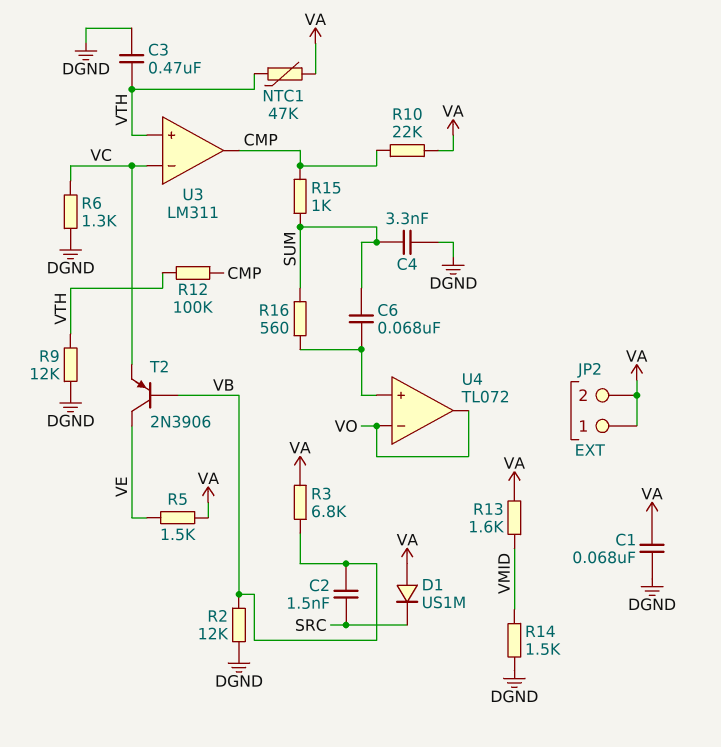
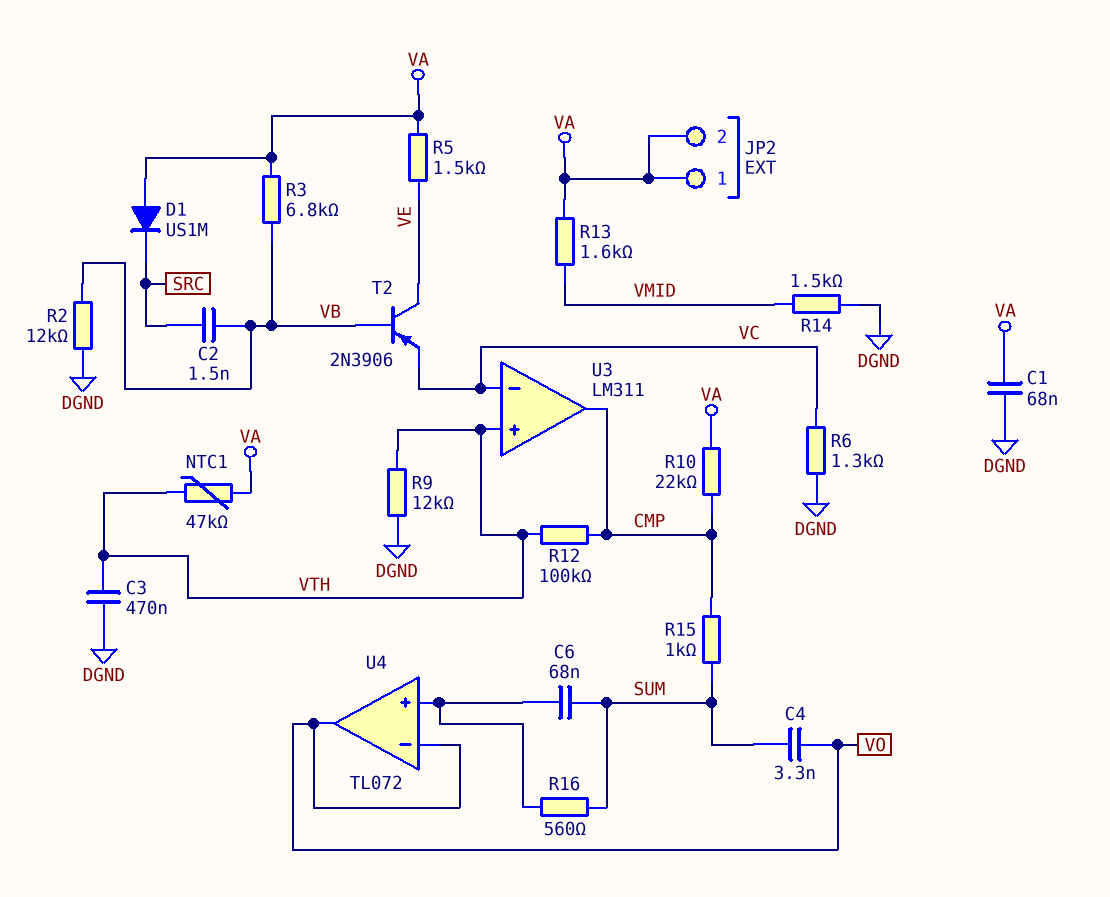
C4: 3.3nF (DGND, SUM) -> 3.3nF (SUM, VO)

